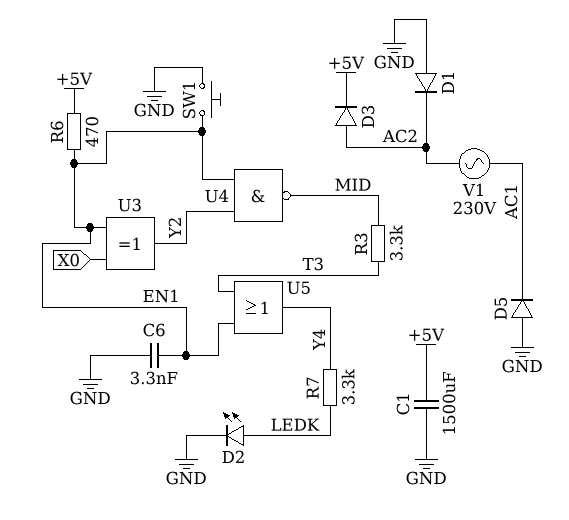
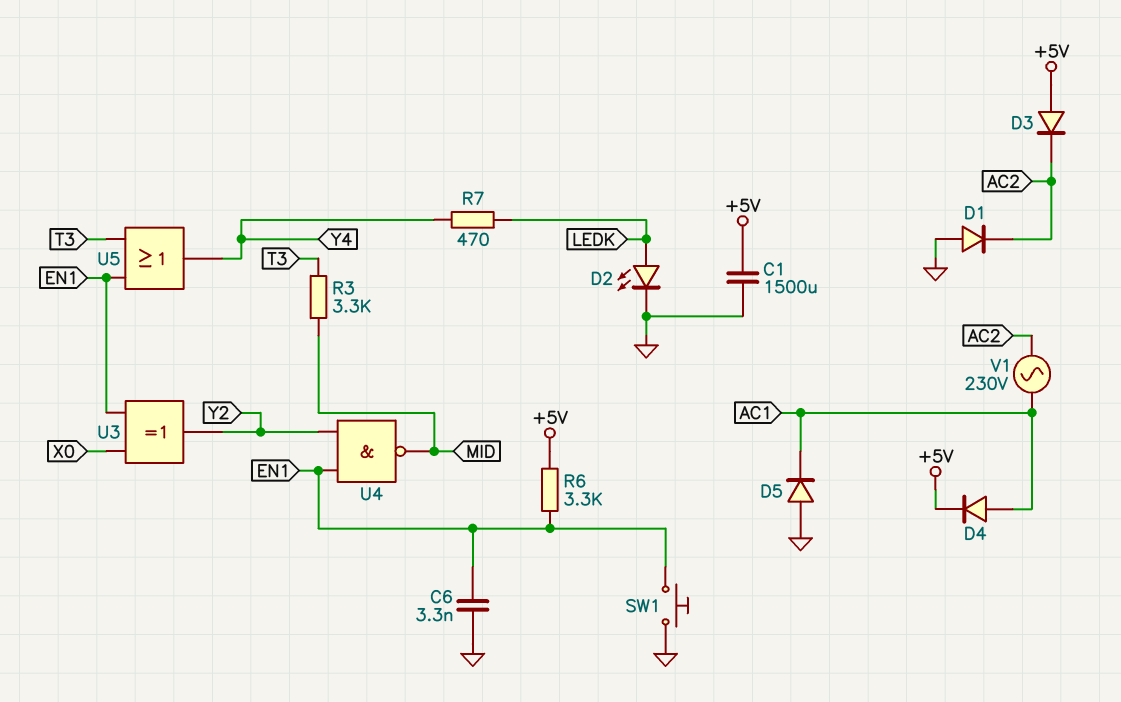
D3: diode (A AC2, K +5V) -> diode (A +5V, K AC2)
D4: none -> diode (A AC1, K +5V)
R6: 470 (+5V, EN1) -> 3.3k (+5V, EN1)
R7: 3.3k (LEDK, Y4) -> 470 (LEDK, Y4)

